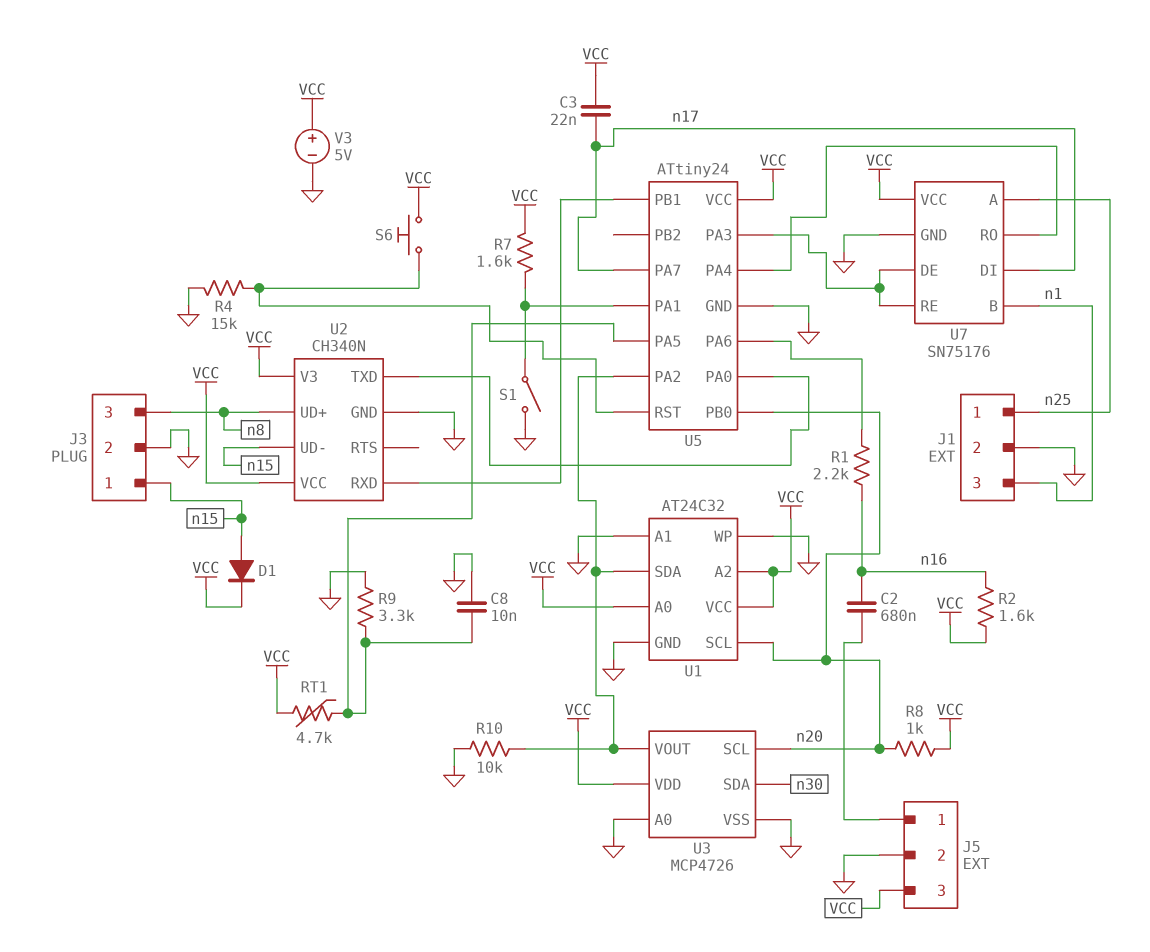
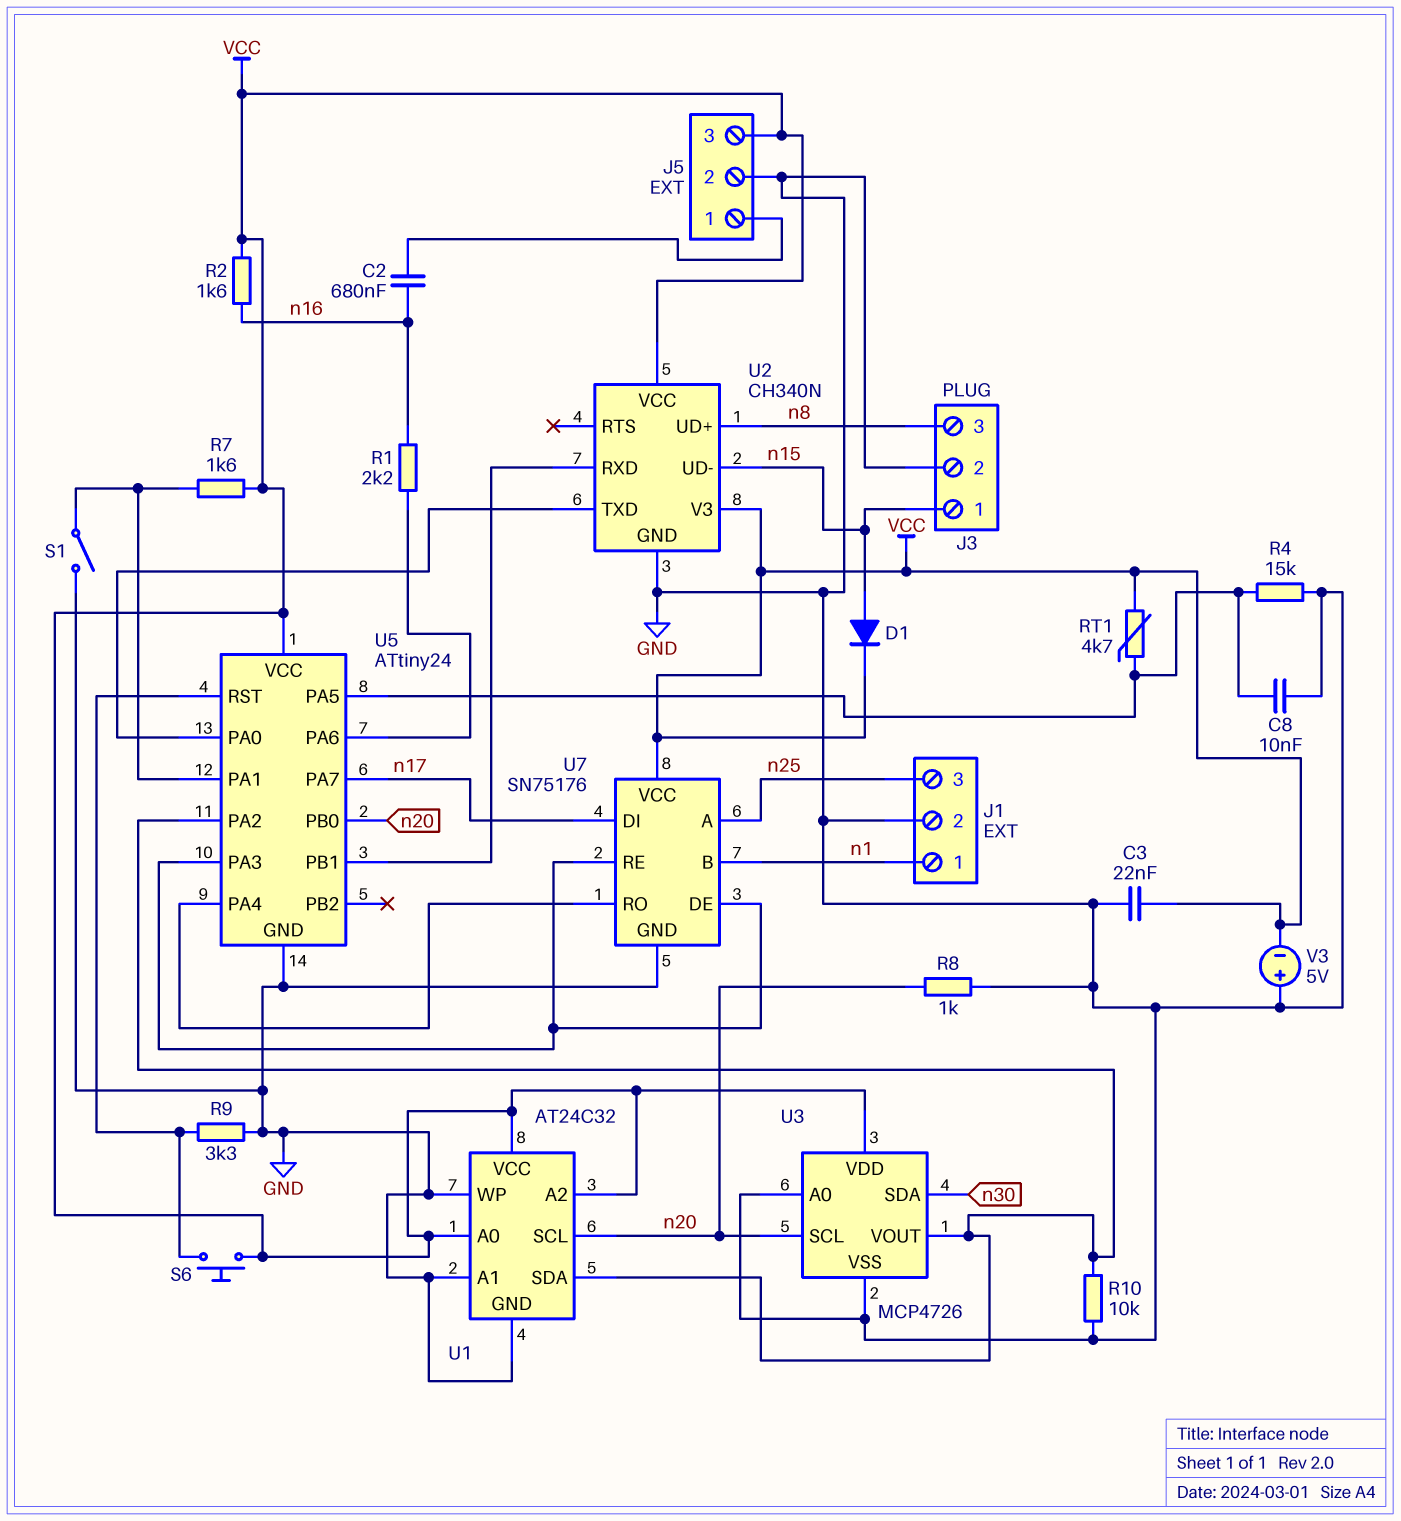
C3: 22nF (VCC, n17) -> 22nF (GND, VCC)
J1 pin 1: n25 -> n1
J1 pin 3: n1 -> n25
R4: 15k (GND, U5/RST) -> 15k (GND, U5/PA5)
R8: 1k (VCC, n20) -> 1k (GND, n20)
R9: 3.3k (GND, U5/PA5) -> 3.3k (GND, U5/RST)
V3: 5V (plus VCC, minus GND) -> 5V (plus GND, minus VCC)

